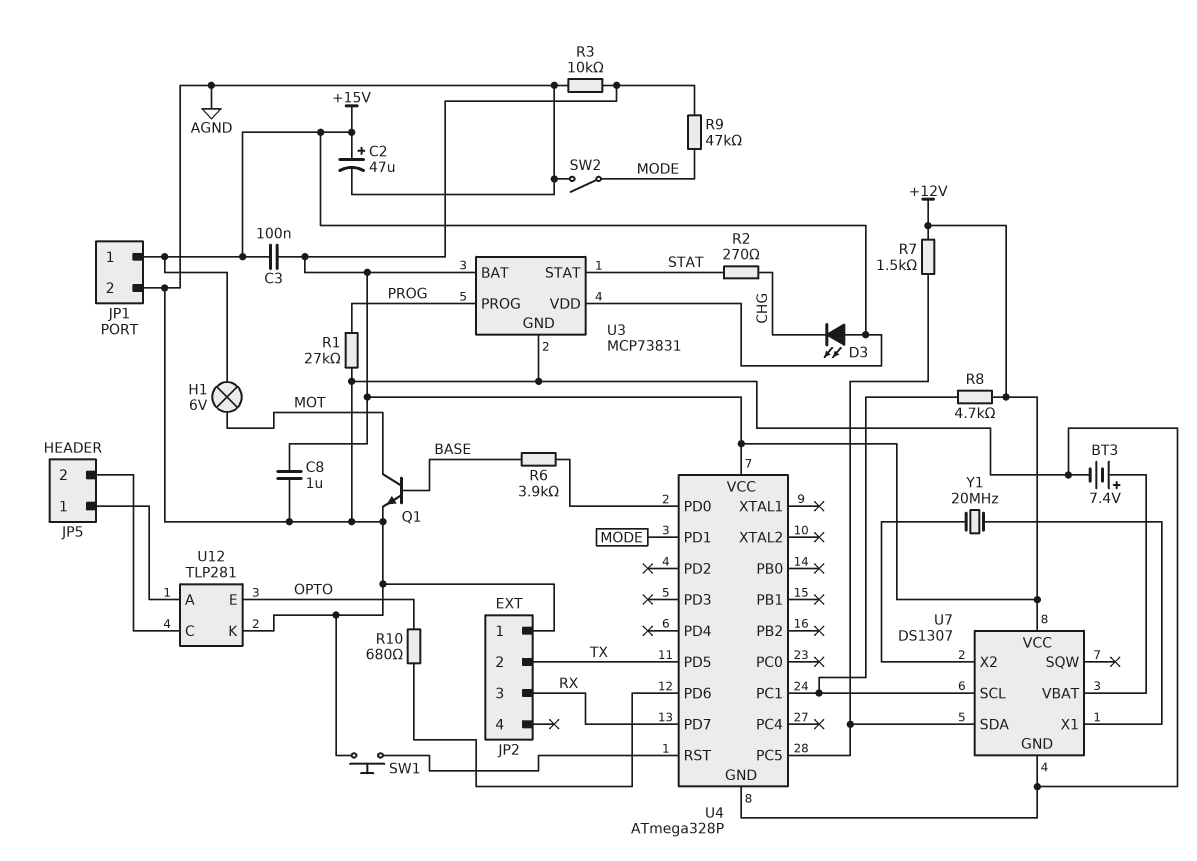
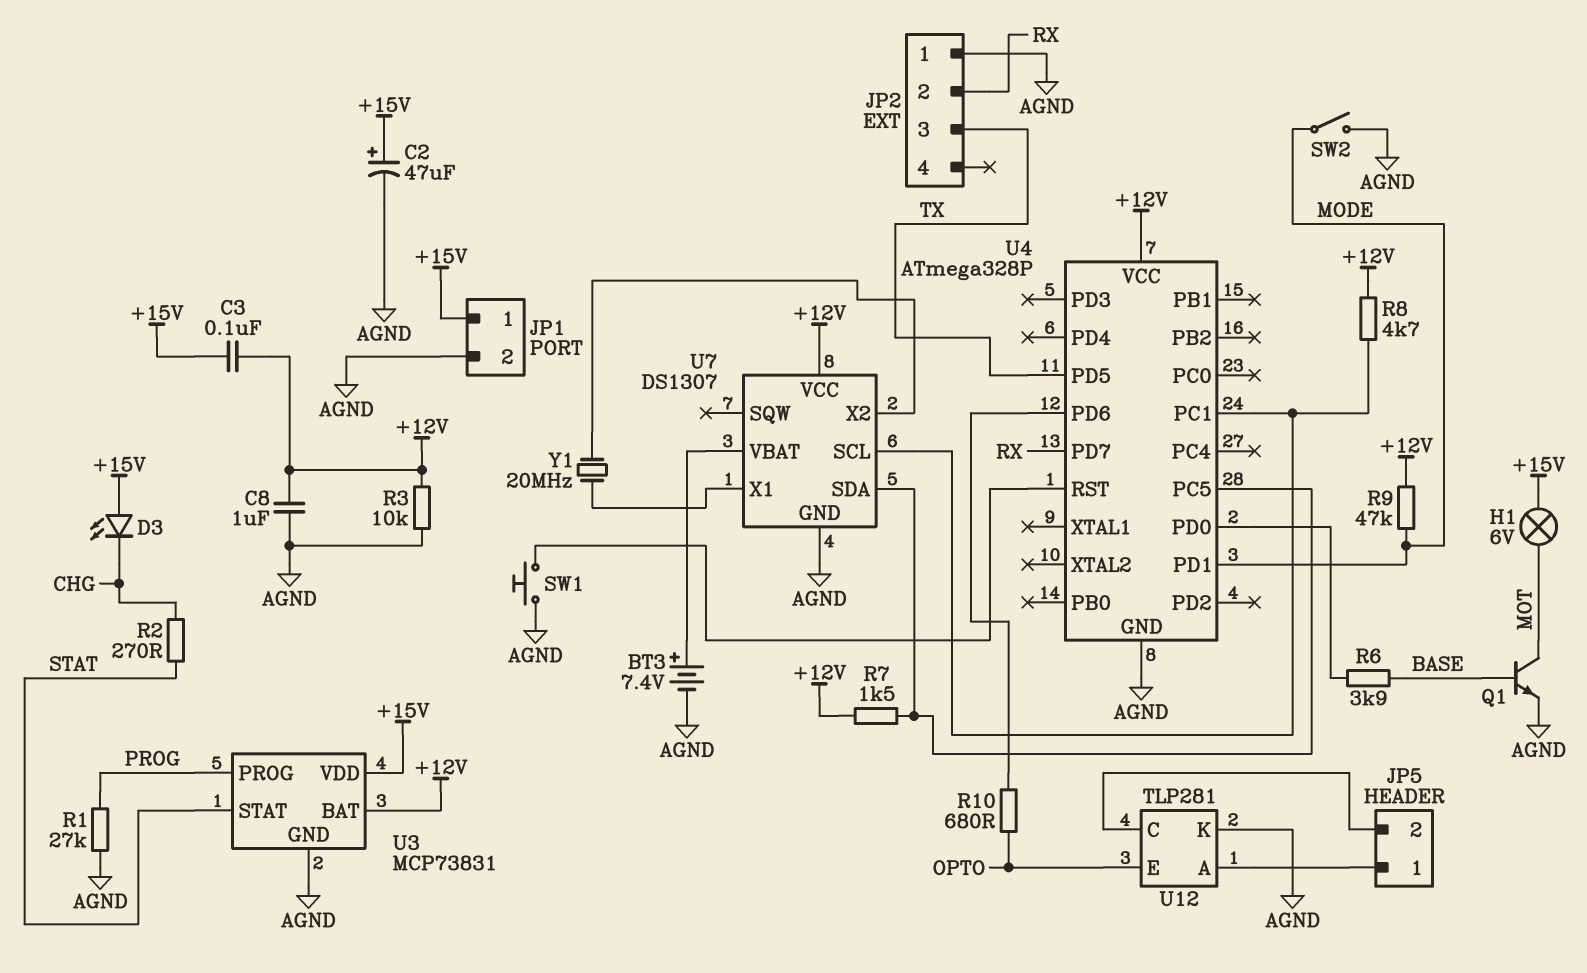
JP2 pin 2: TX -> RX
JP2 pin 3: RX -> TX

